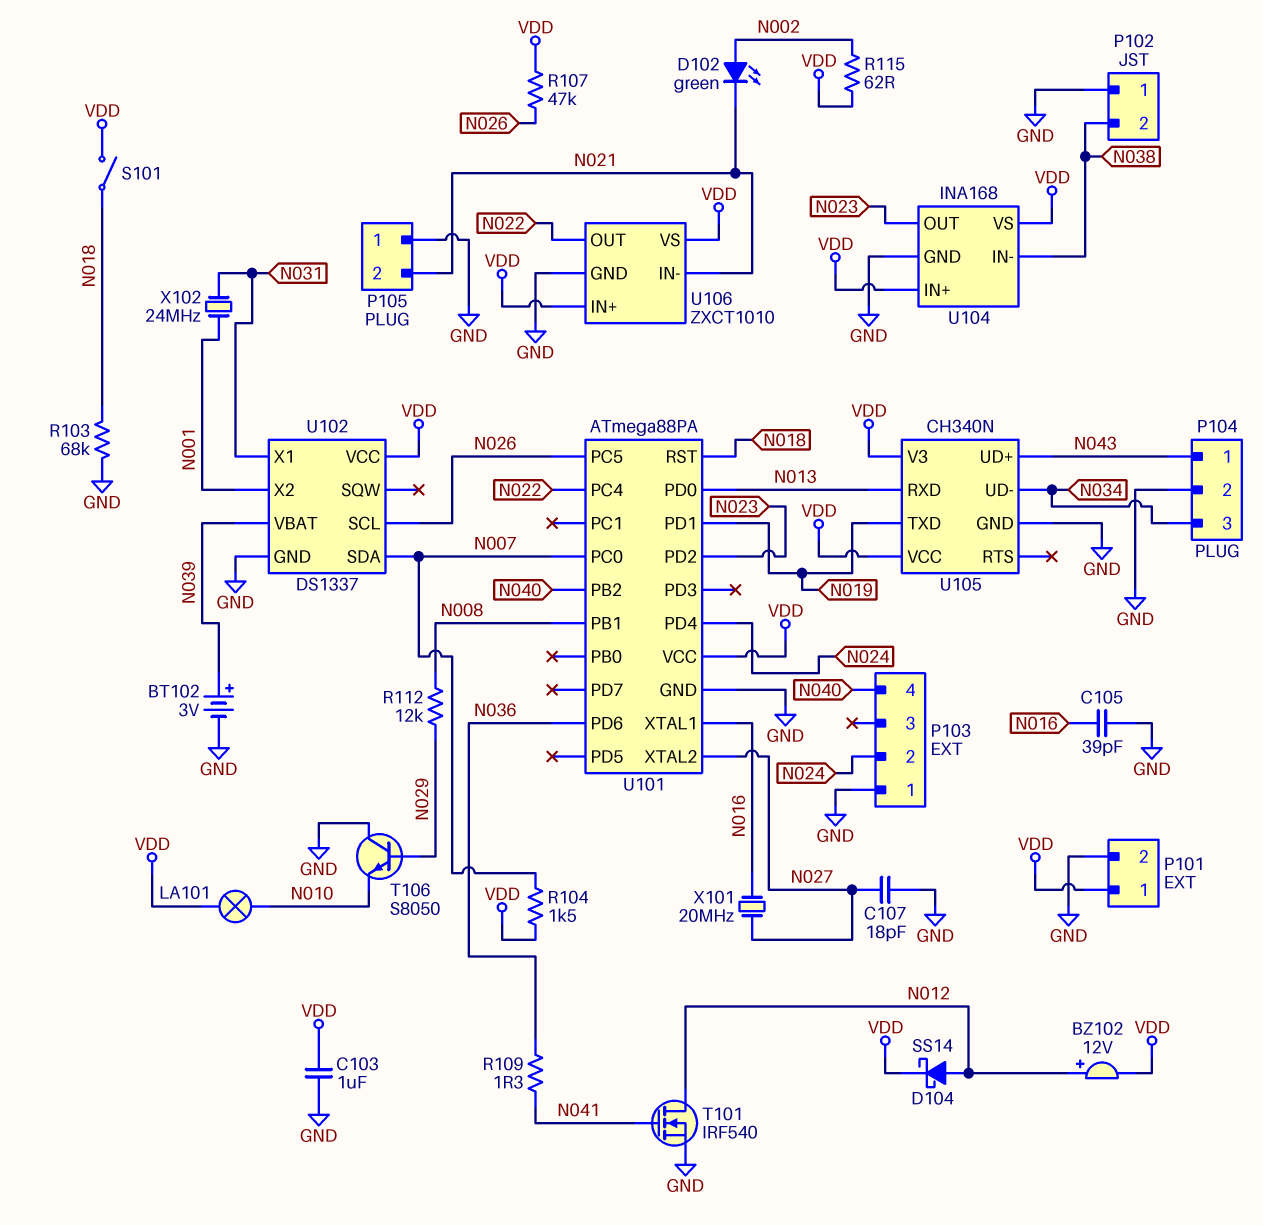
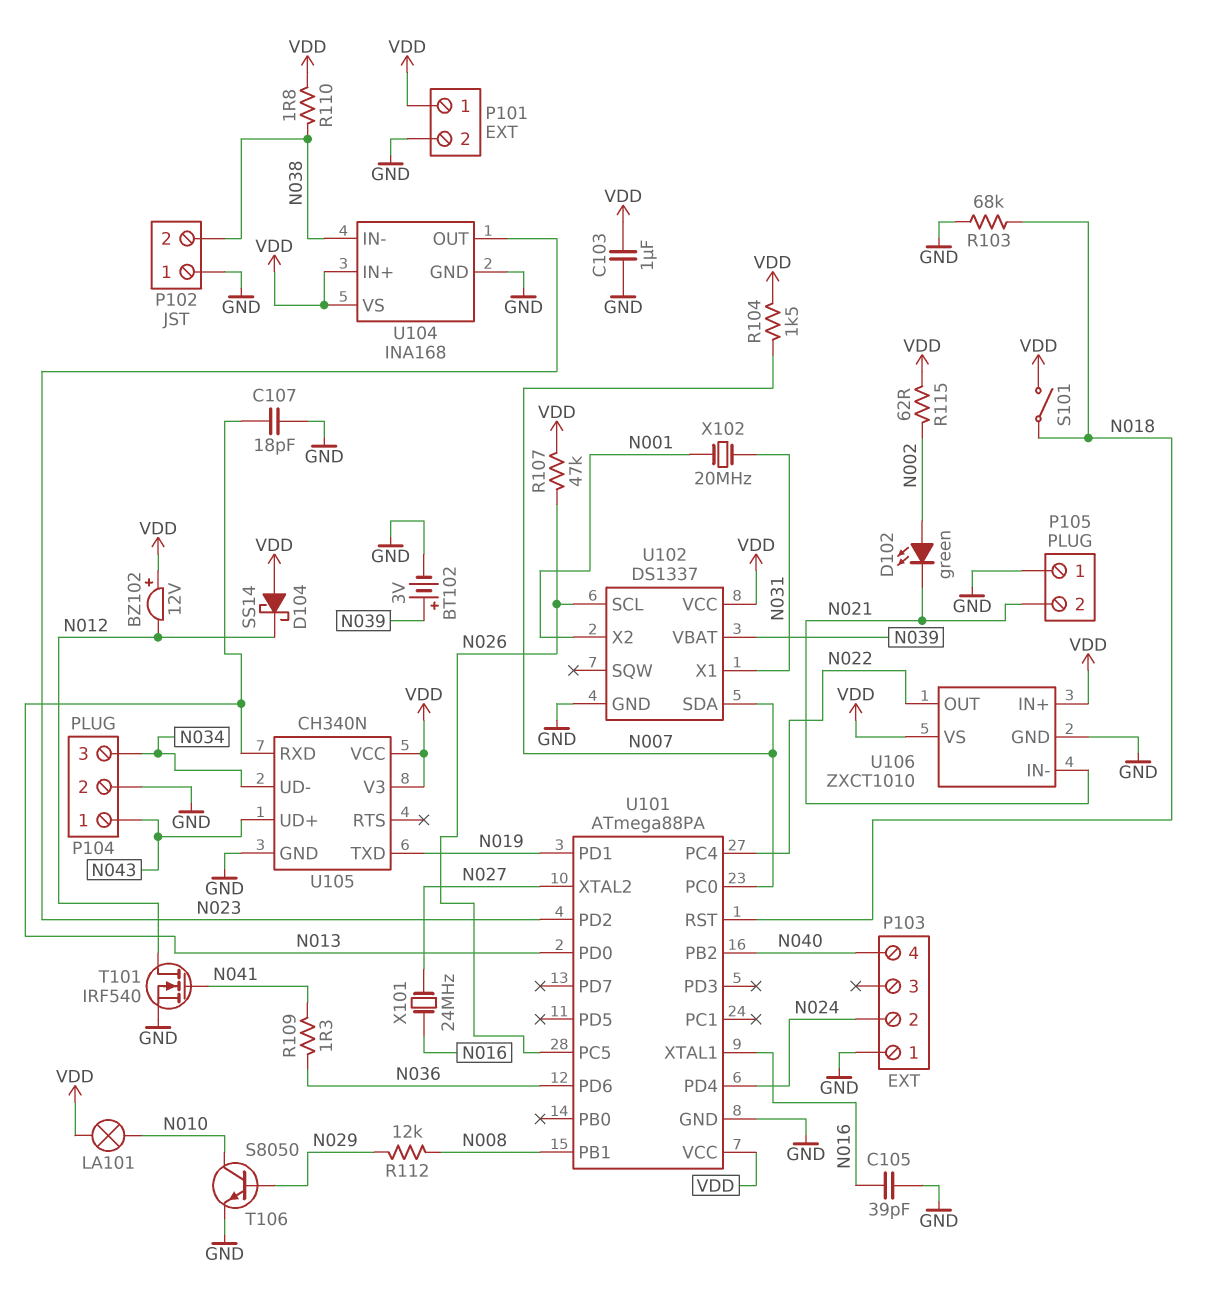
BZ102: buzzer 12V (plus N012, minus VDD) -> buzzer 12V (plus VDD, minus N012)
C107: 18pF (GND, N027) -> 18pF (GND, N013)
D104: schottky SS14 (A N012, K VDD) -> schottky SS14 (A VDD, K N012)
R110: none -> 1.8 (N038, VDD)
T106: NPN S8050 (B N029, C GND, E N010) -> NPN S8050 (B N029, C N010, E GND)
X101: 20MHz (N016, N027) -> 24MHz (N016, N027)
X102: 24MHz (N001, N031) -> 20MHz (N001, N031)

